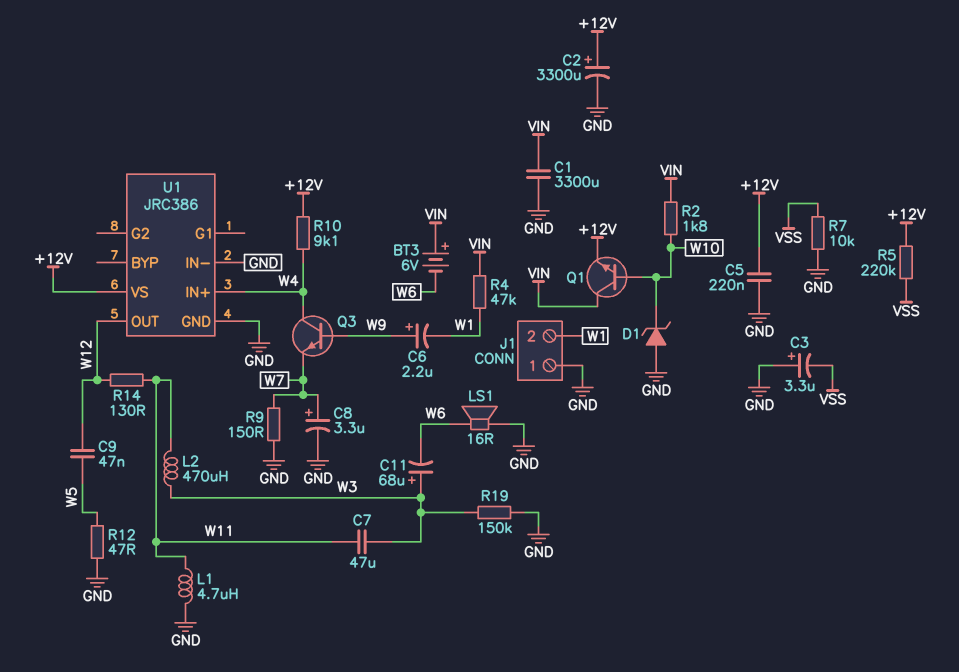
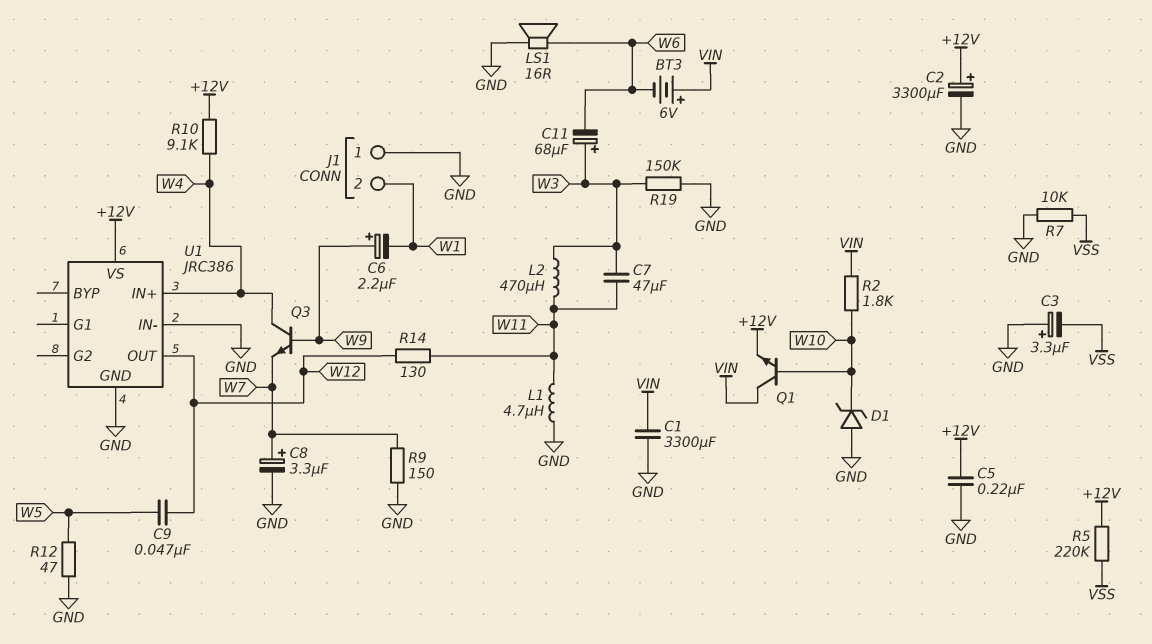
R4: 47k (VIN, W1) -> none

